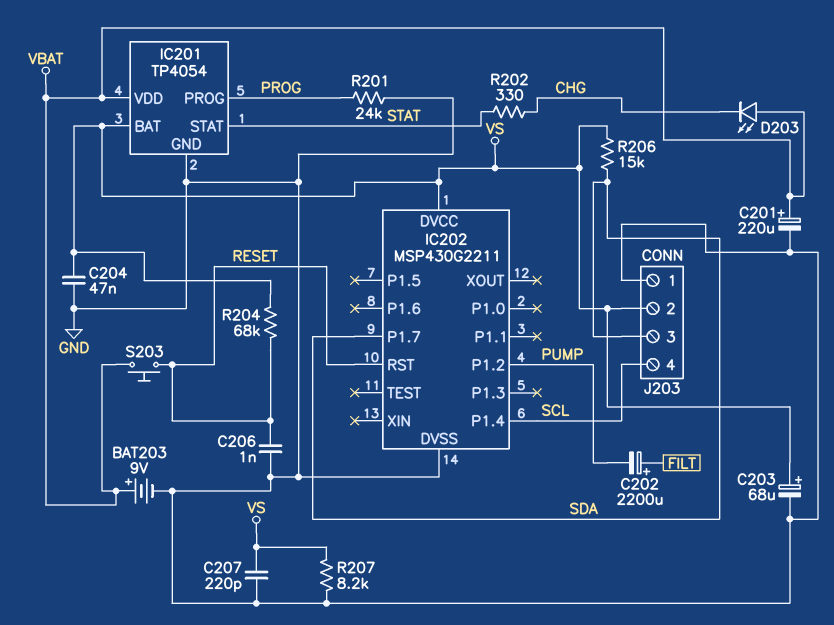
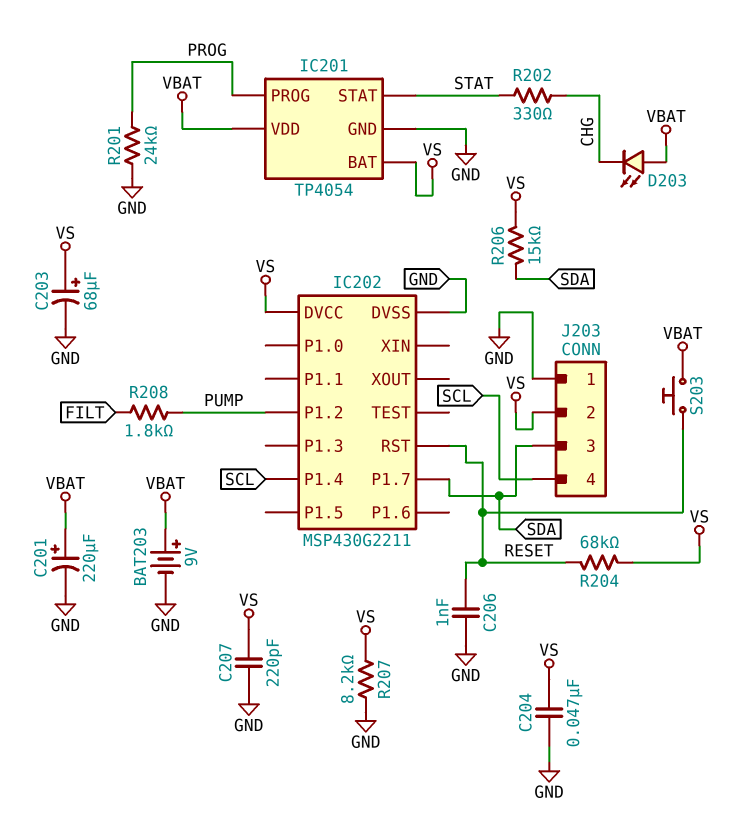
C202: 2200uF (plus FILT, minus PUMP) -> none
R208: none -> 1.8k (FILT, PUMP)

